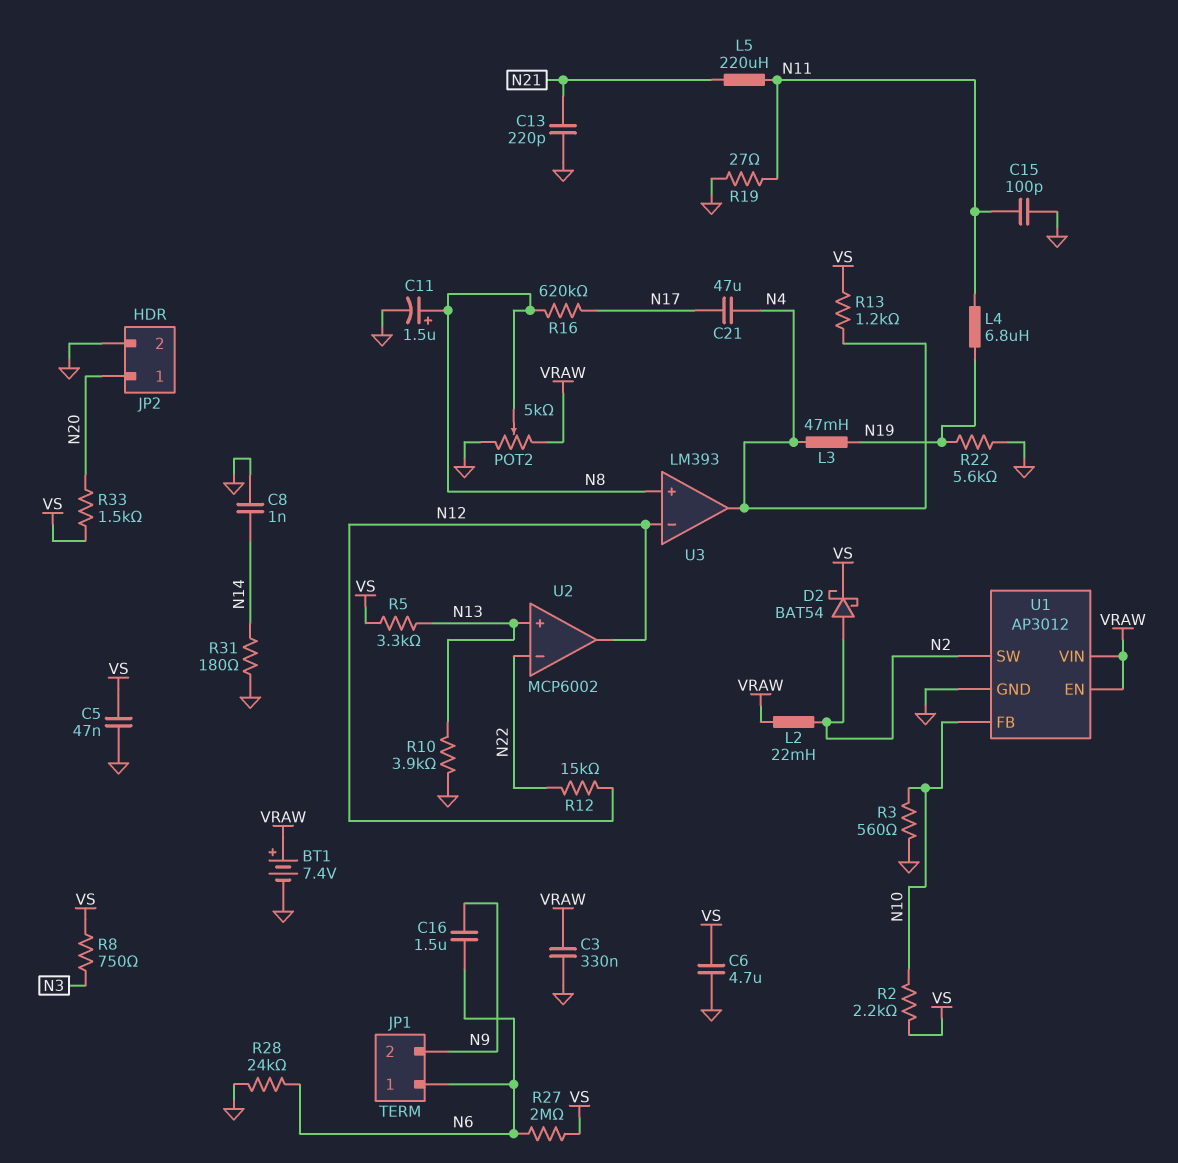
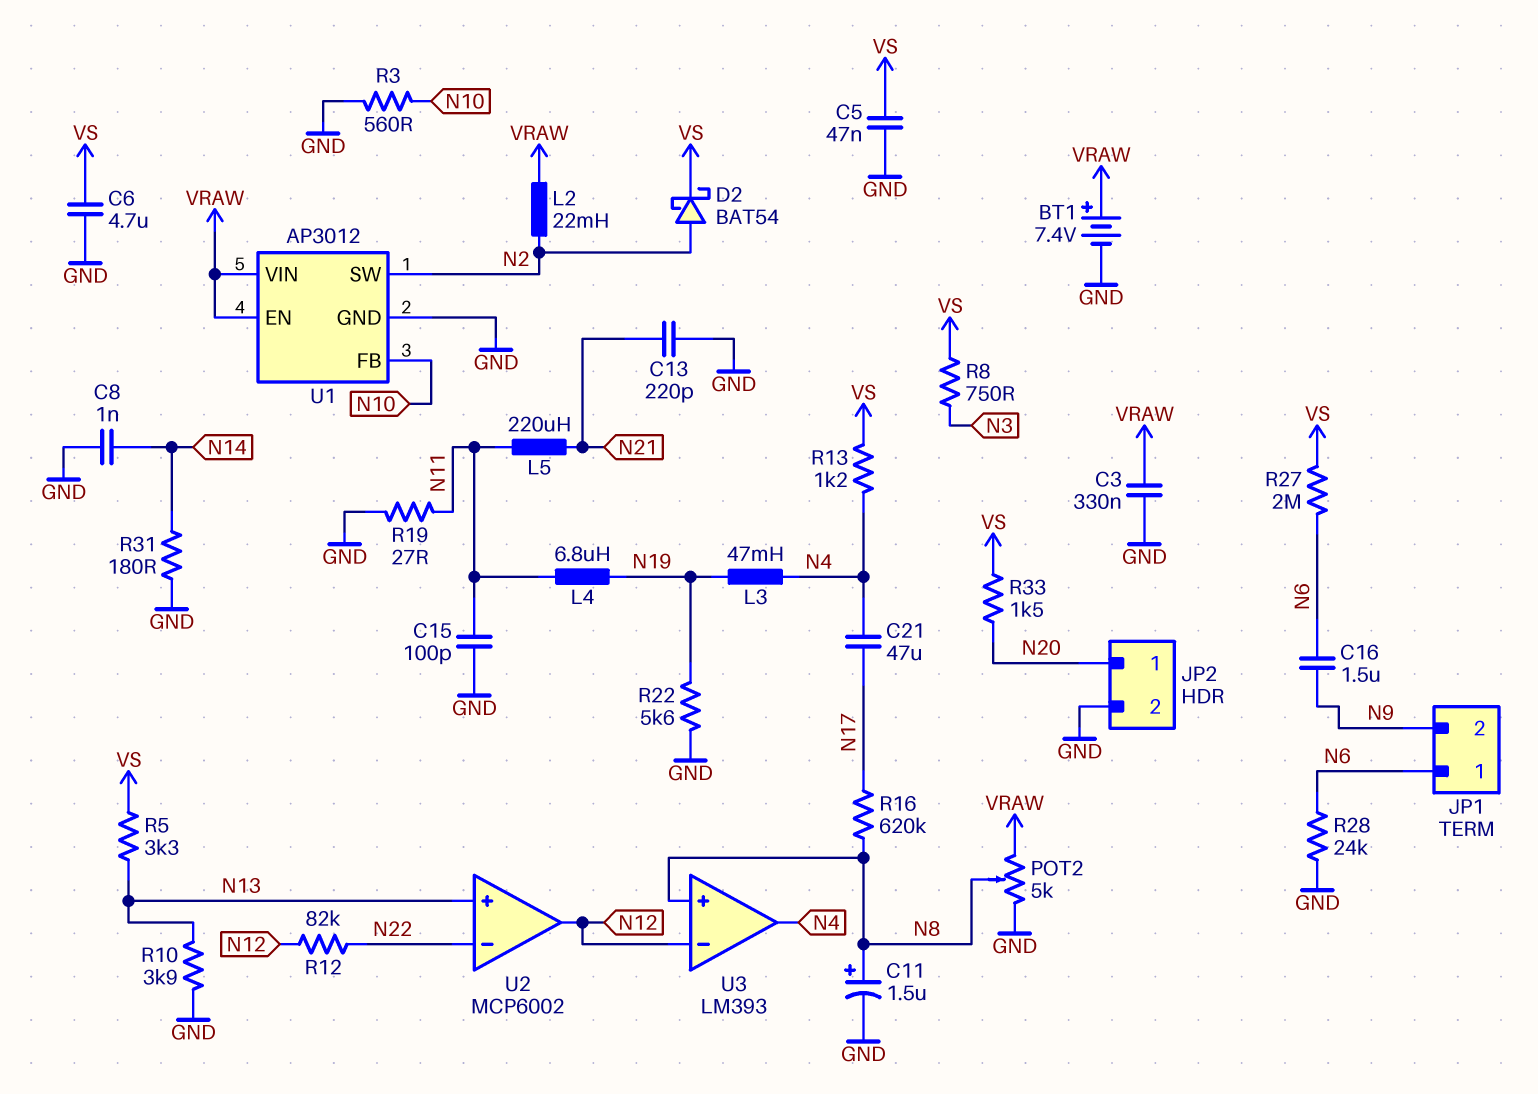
R2: 2.2k (N10, VS) -> none
R12: 15k (N12, N22) -> 82k (N12, N22)

